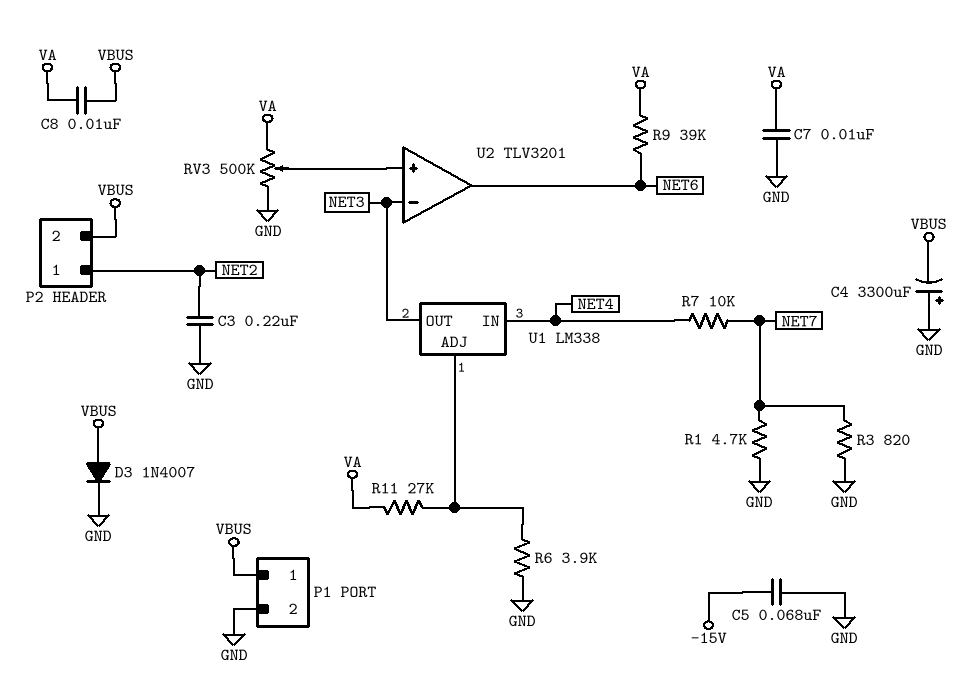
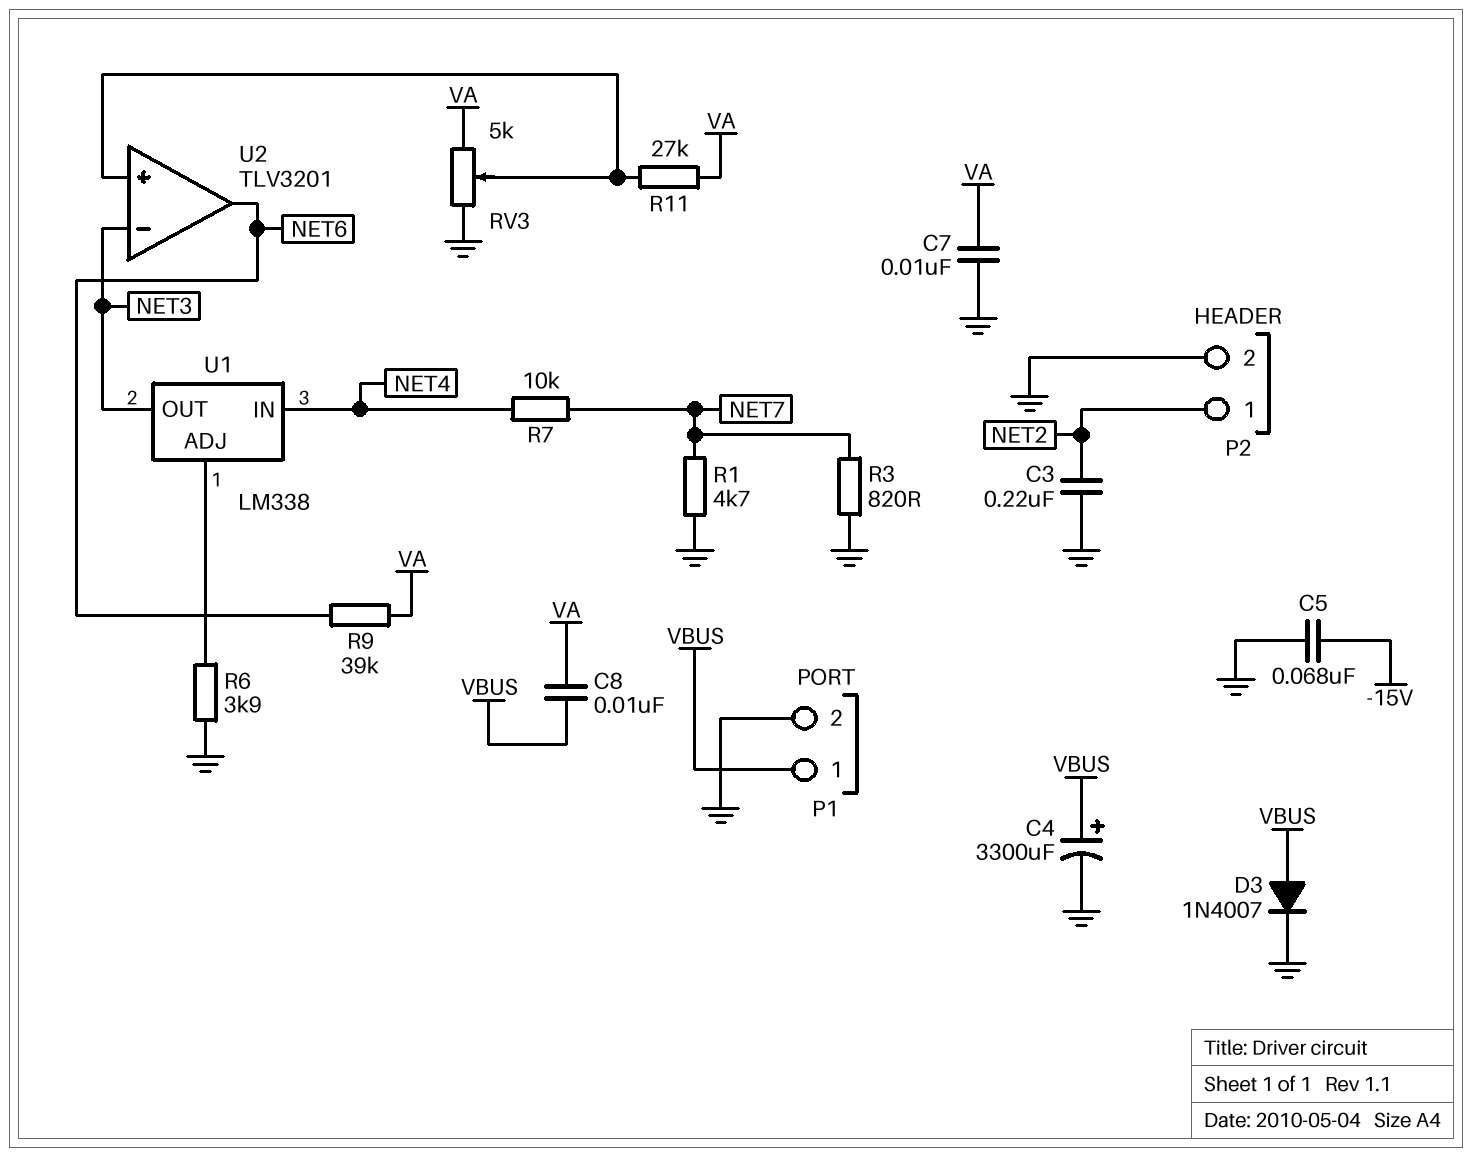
C4: 3300uF (plus GND, minus VBUS) -> 3300uF (plus VBUS, minus GND)
P2 pin 2: VBUS -> GND
R11: 27k (U1/ADJ, VA) -> 27k (U2/in+, VA)
RV3: 500k (GND, VA, wiper U2/in+) -> 5k (GND, VA, wiper U2/in+)

